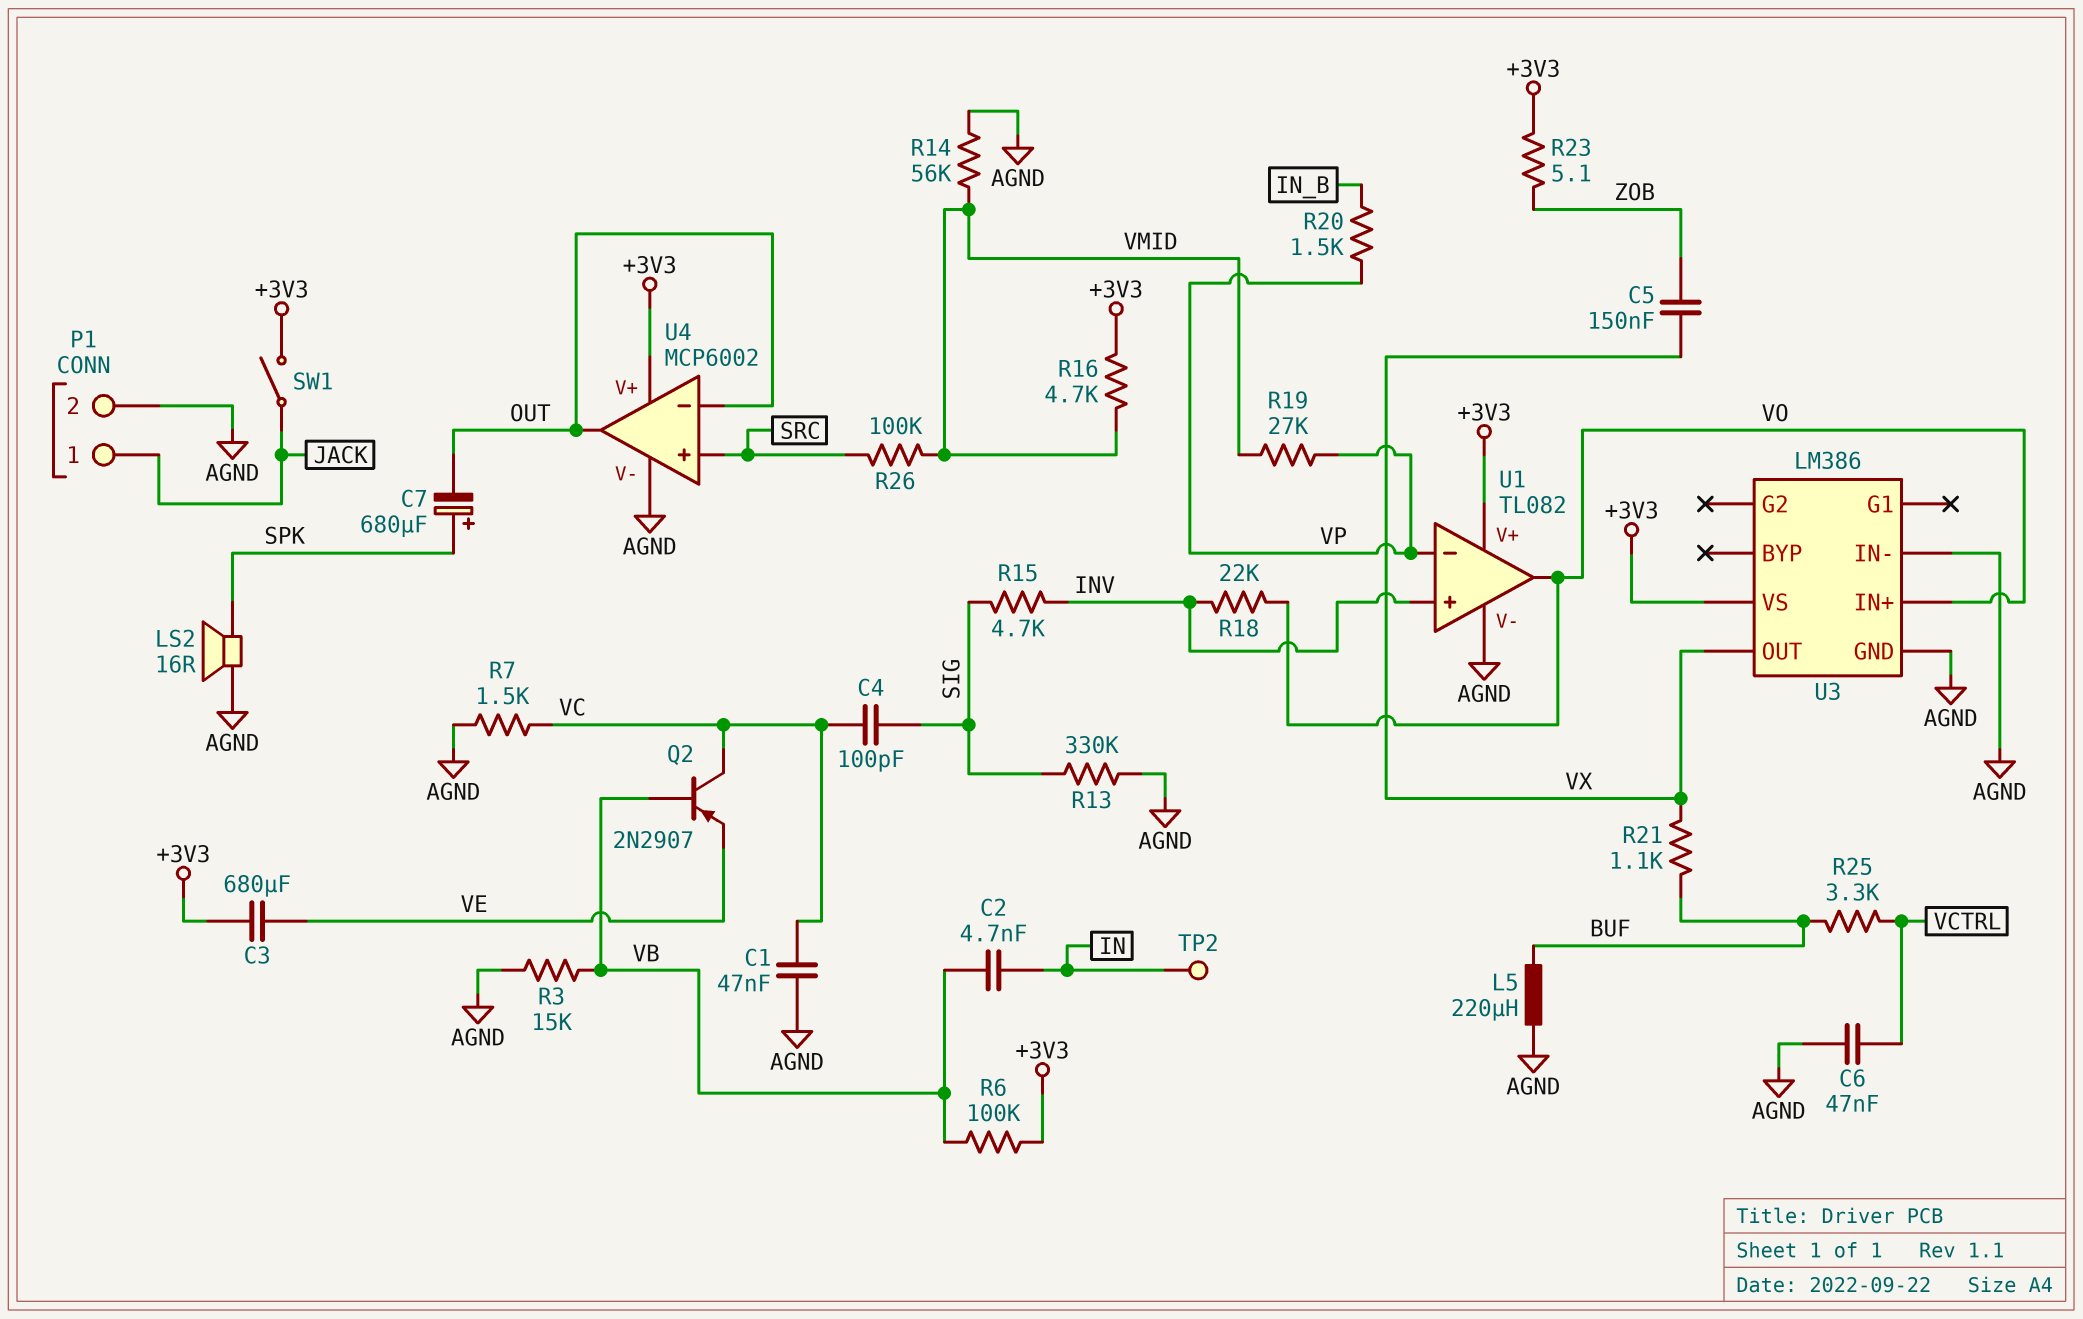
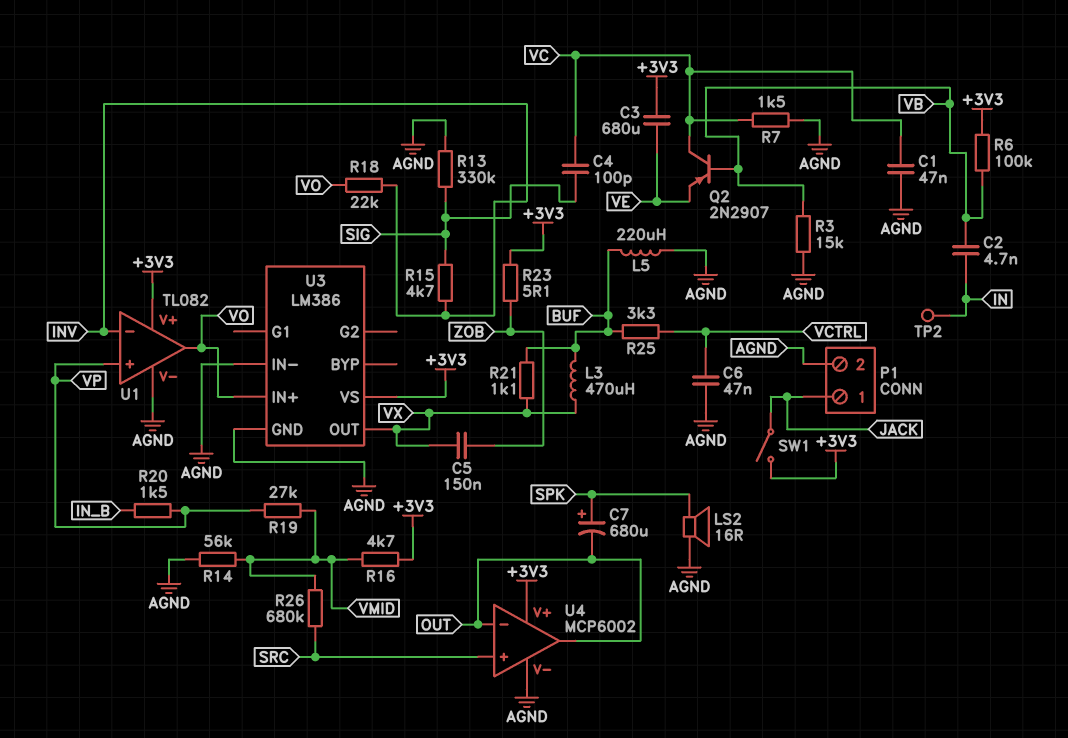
L3: none -> 470uH (BUF, VX)
R26: 100k (SRC, VMID) -> 680k (SRC, VMID)
U1 pin in+: INV -> VP
U1 pin in-: VP -> INV

